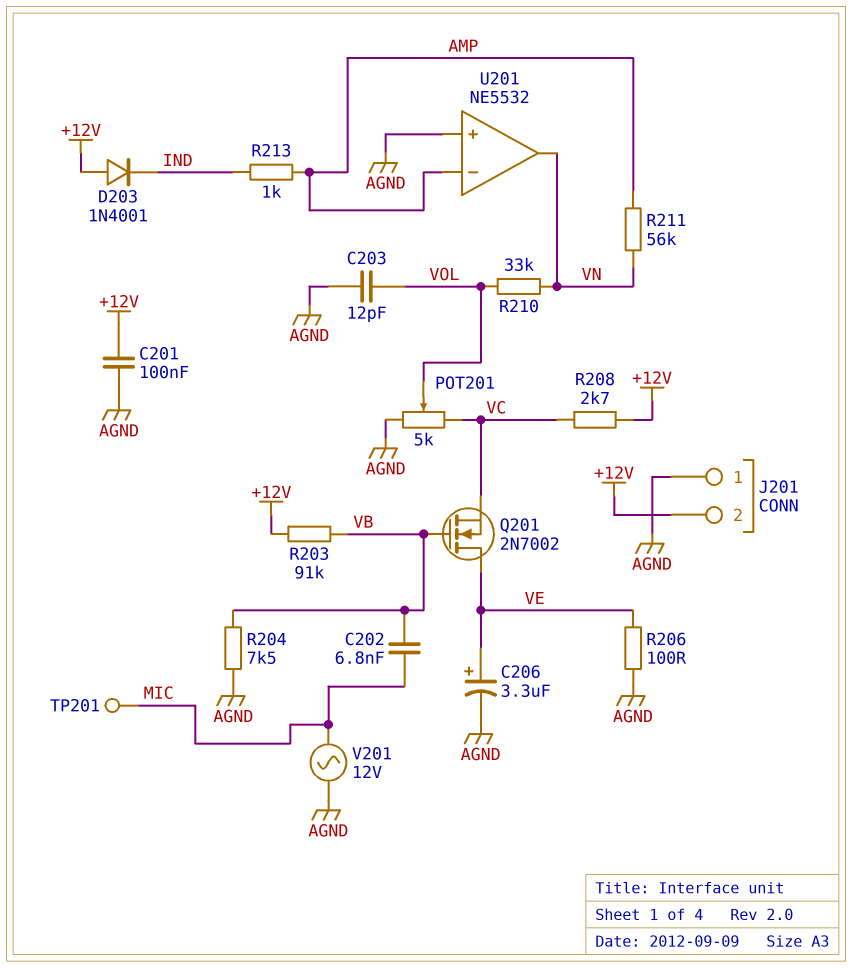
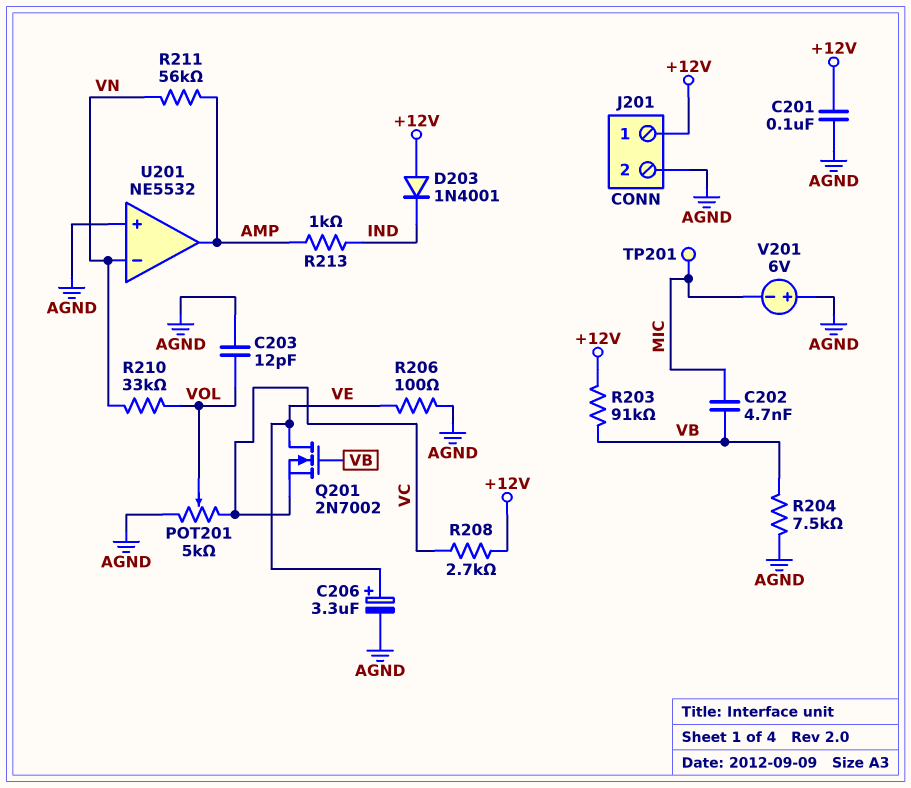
C202: 6.8nF (MIC, VB) -> 4.7nF (MIC, VB)
J201 pin 1: AGND -> +12V
J201 pin 2: +12V -> AGND
U201 pin in-: AMP -> VN
U201 pin out: VN -> AMP
V201: AC 12V (AGND, MIC) -> 6V (plus AGND, minus MIC)

